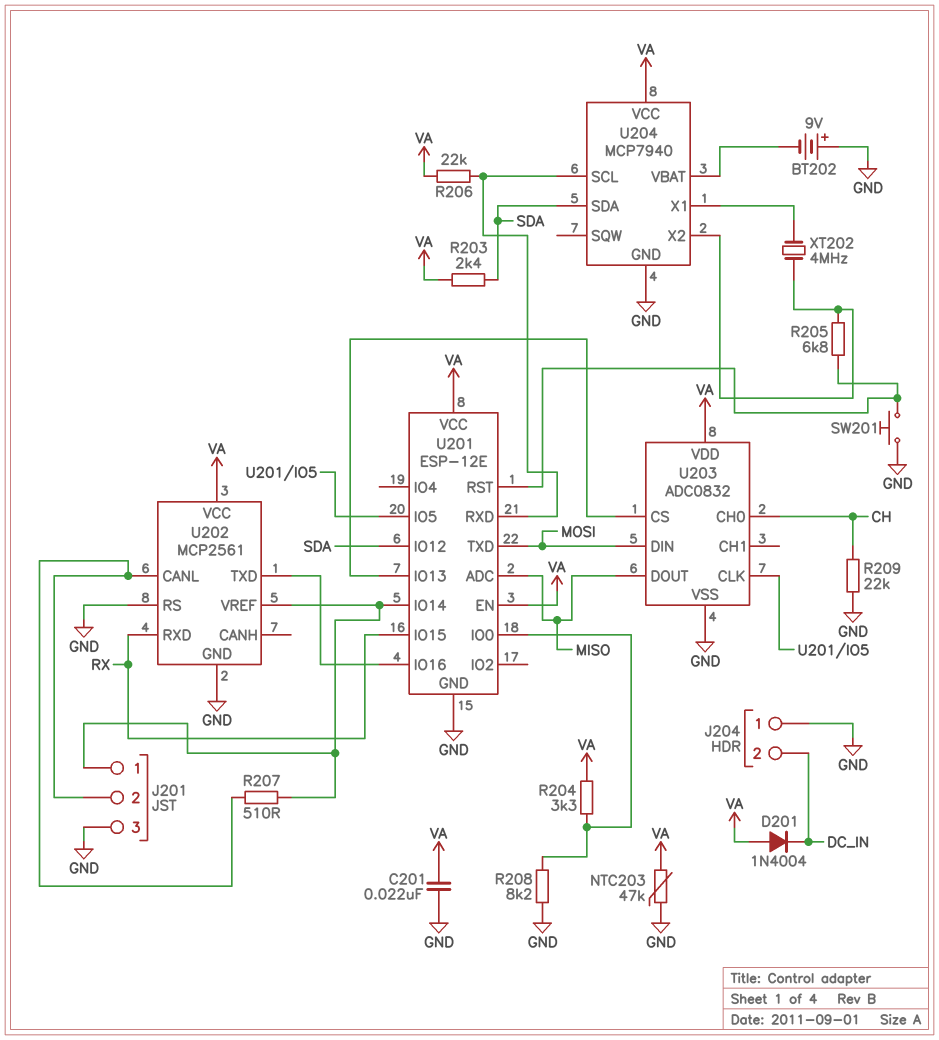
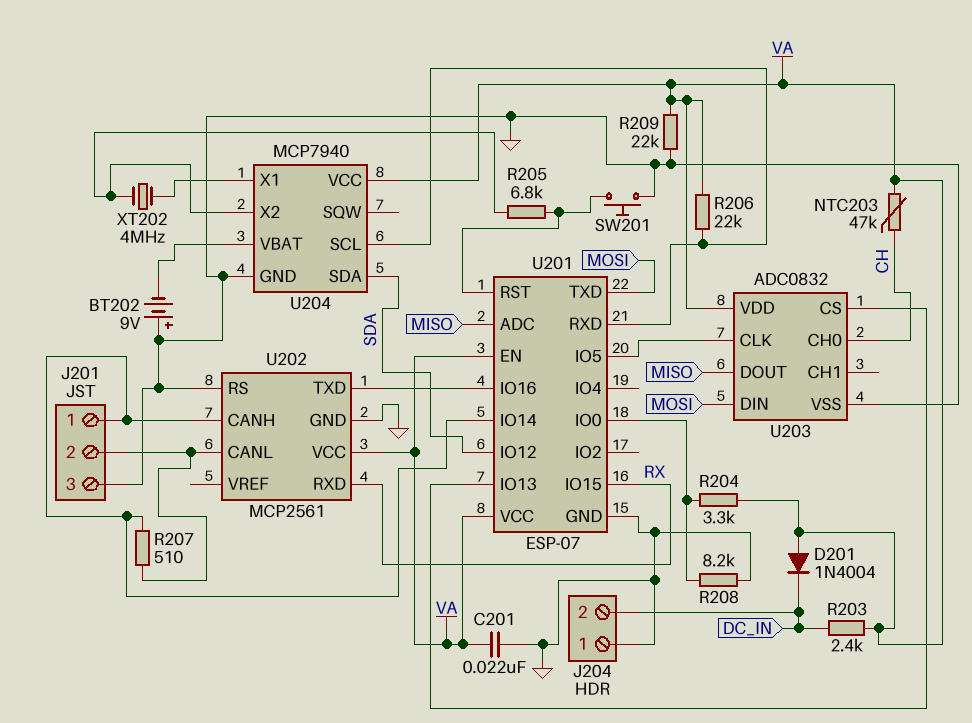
NTC203: 47k (GND, VA) -> 47k (CH, VA)
R203: 2.4k (SDA, VA) -> 2.4k (DC_IN, VA)
R209: 22k (CH, GND) -> 22k (GND, VA)
U201: ESP-12E -> ESP-07
U202 pin CANH: none -> J201/1
U202 pin VREF: J201/1 -> none

